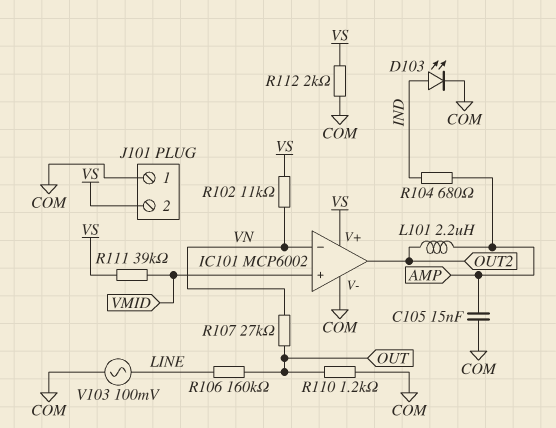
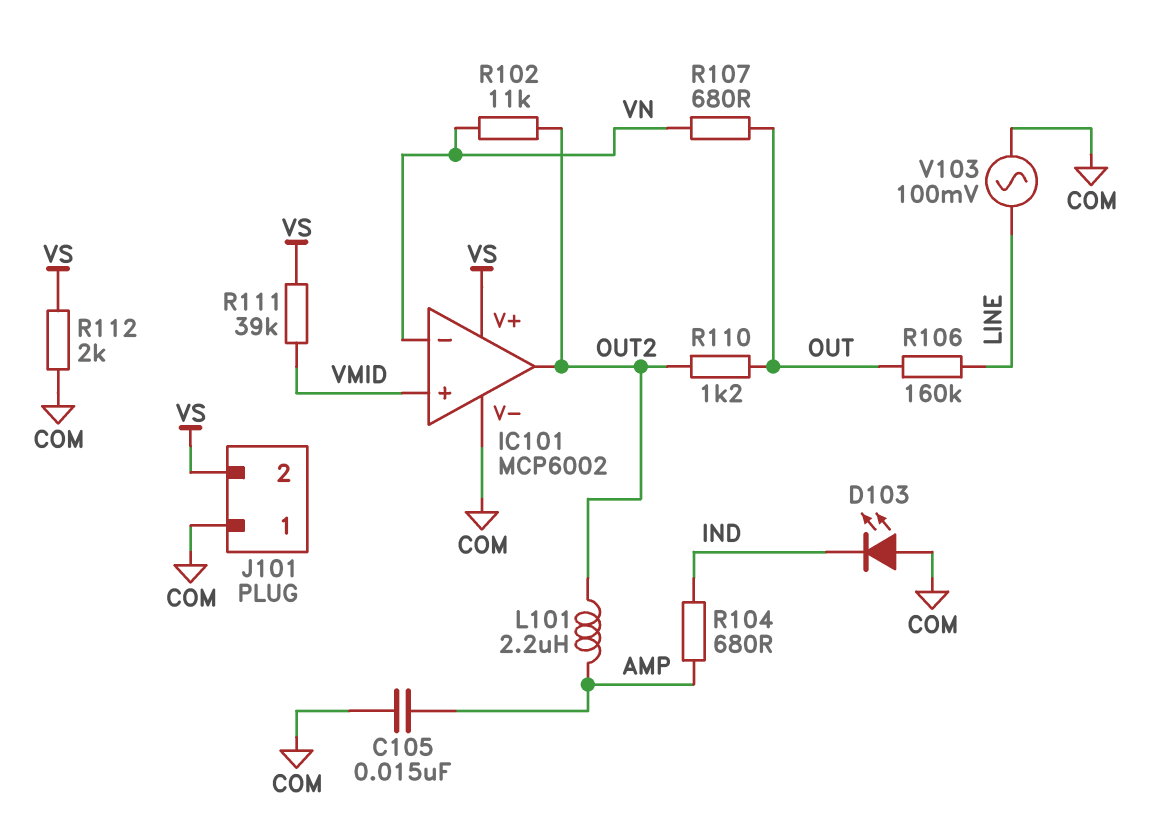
D103: LED (A IND, K COM) -> LED (A COM, K IND)
R102: 11k (VN, VS) -> 11k (OUT2, VN)
R107: 27k (OUT, VN) -> 680 (OUT, VN)
R110: 1.2k (COM, OUT) -> 1.2k (OUT, OUT2)

